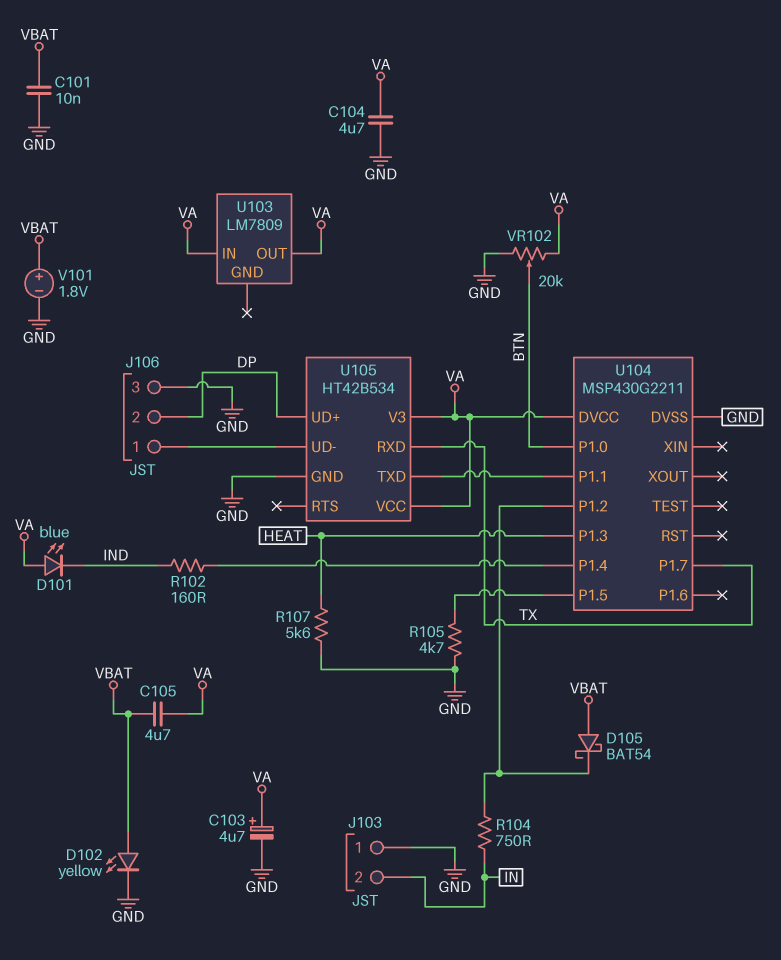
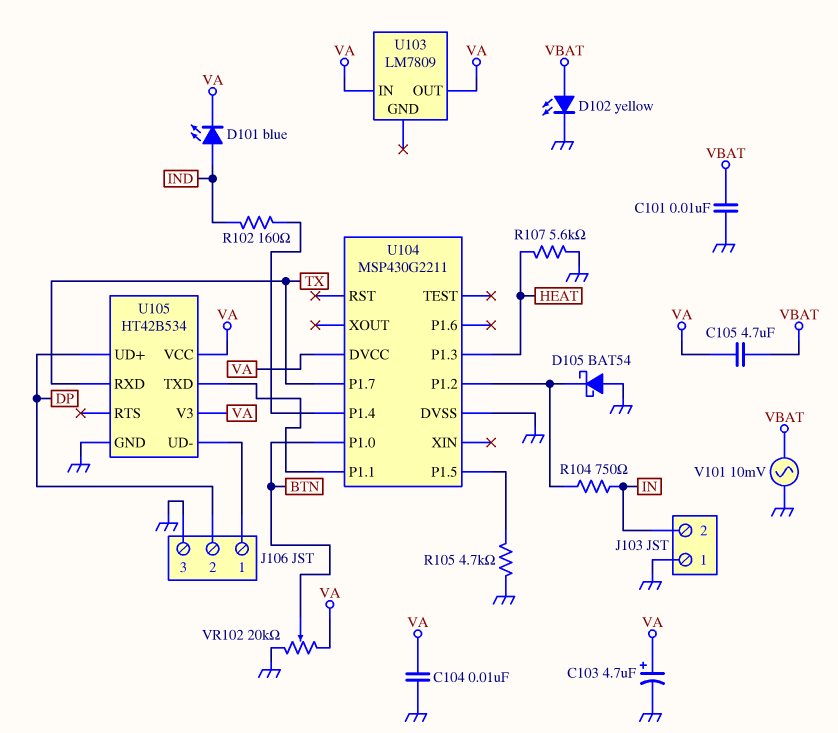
C104: 4.7uF (GND, VA) -> 10nF (GND, VA)
D101: LED blue (A VA, K IND) -> LED blue (A IND, K VA)
D105: schottky BAT54 (A VBAT, K U104/P1.2) -> schottky BAT54 (A GND, K U104/P1.2)
V101: 1.8V (plus VBAT, minus GND) -> AC 10mV (GND, VBAT)

